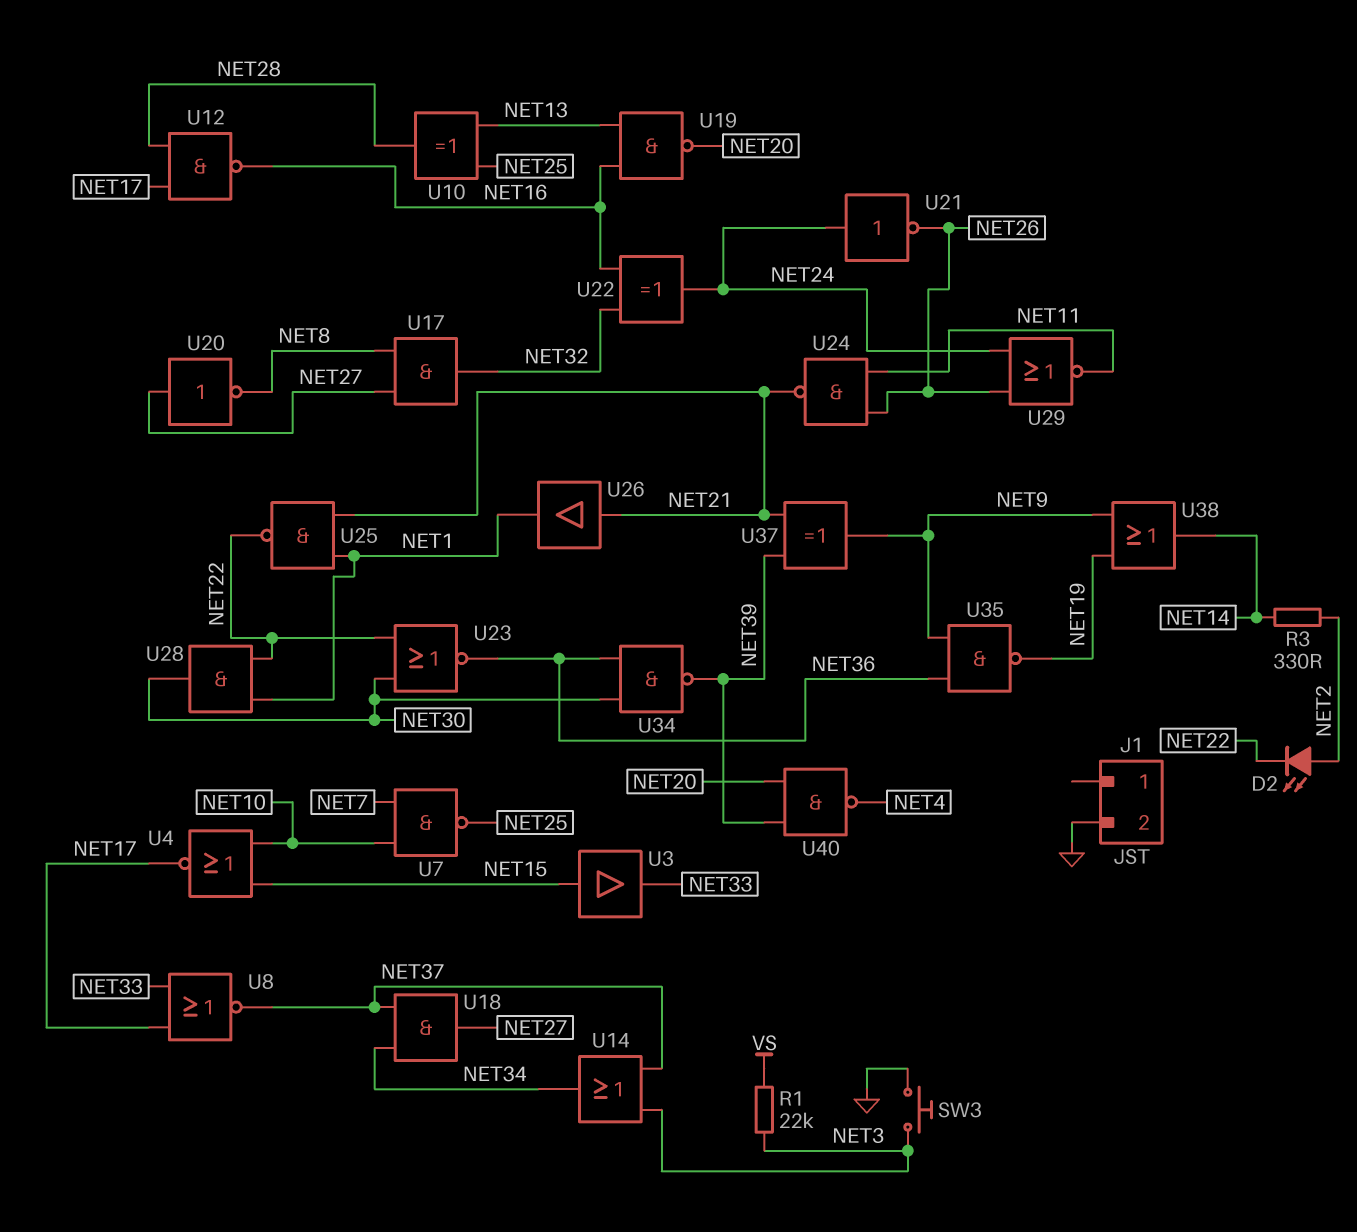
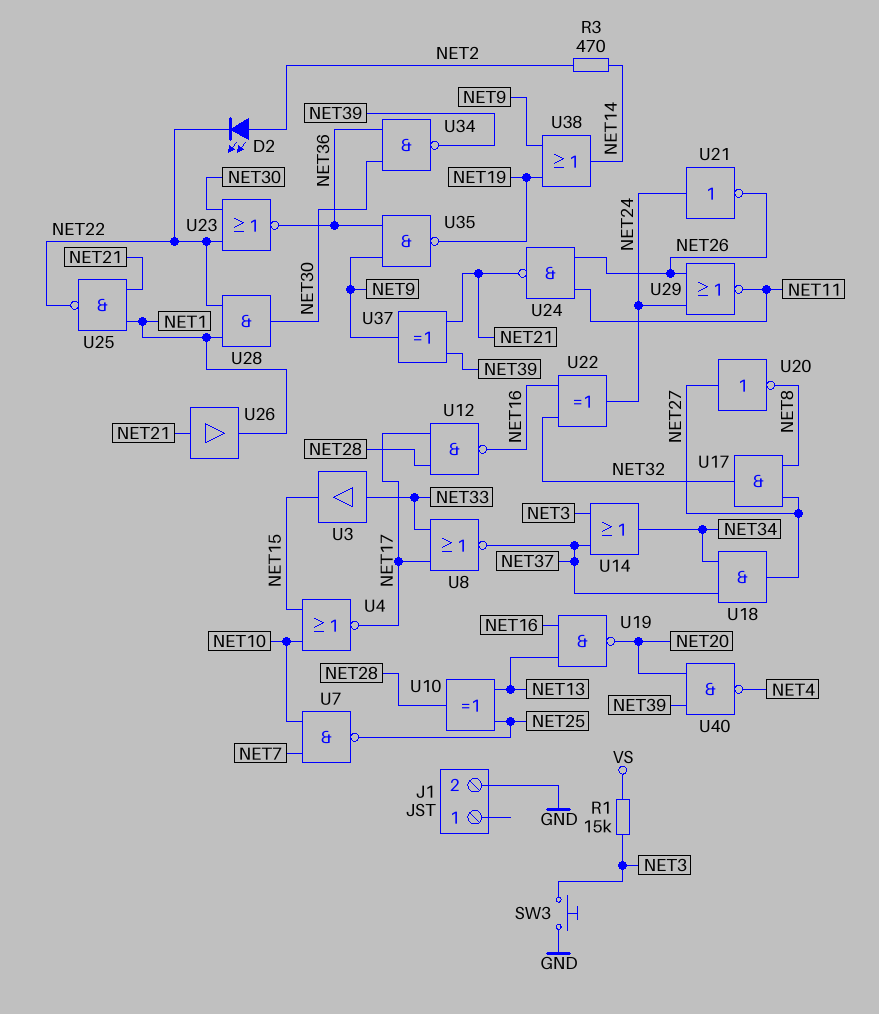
R1: 22k (NET3, VS) -> 15k (NET3, VS)
R3: 330 (NET2, NET14) -> 470 (NET2, NET14)
U3: buffer (in NET15, out NET33) -> buffer (in NET33, out NET15)

